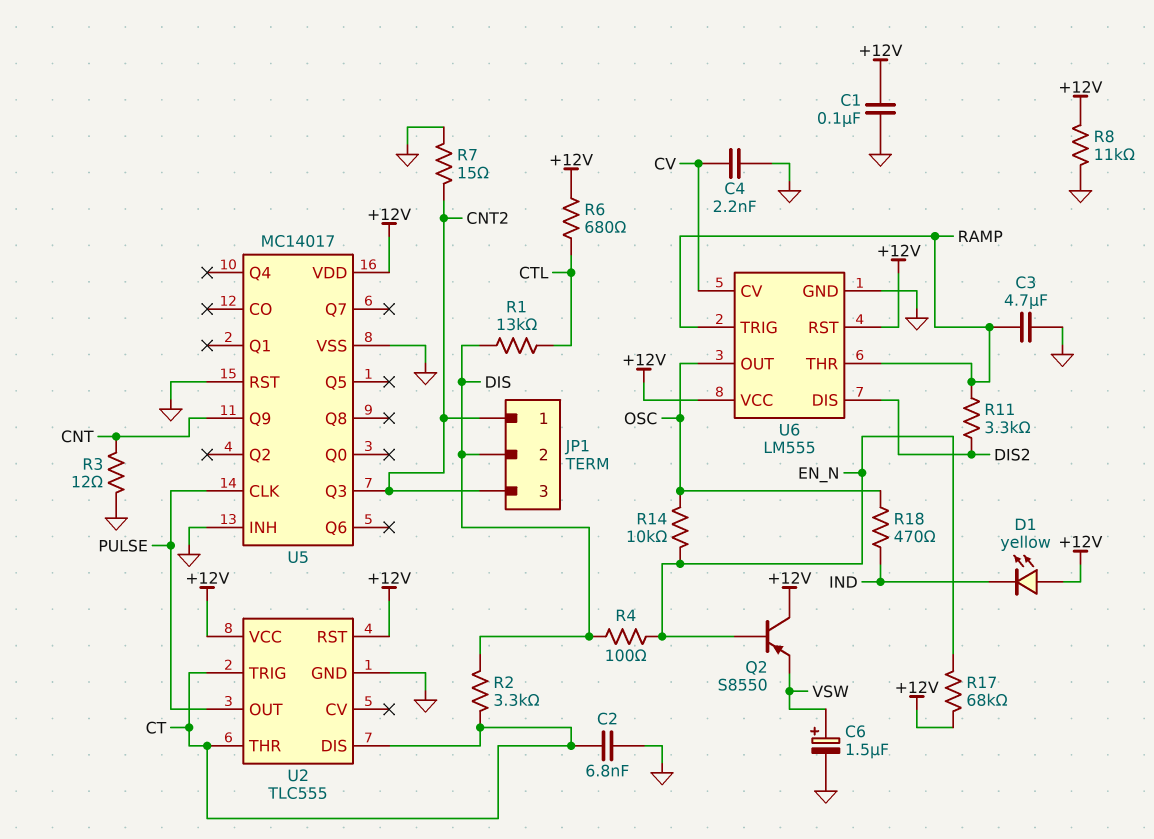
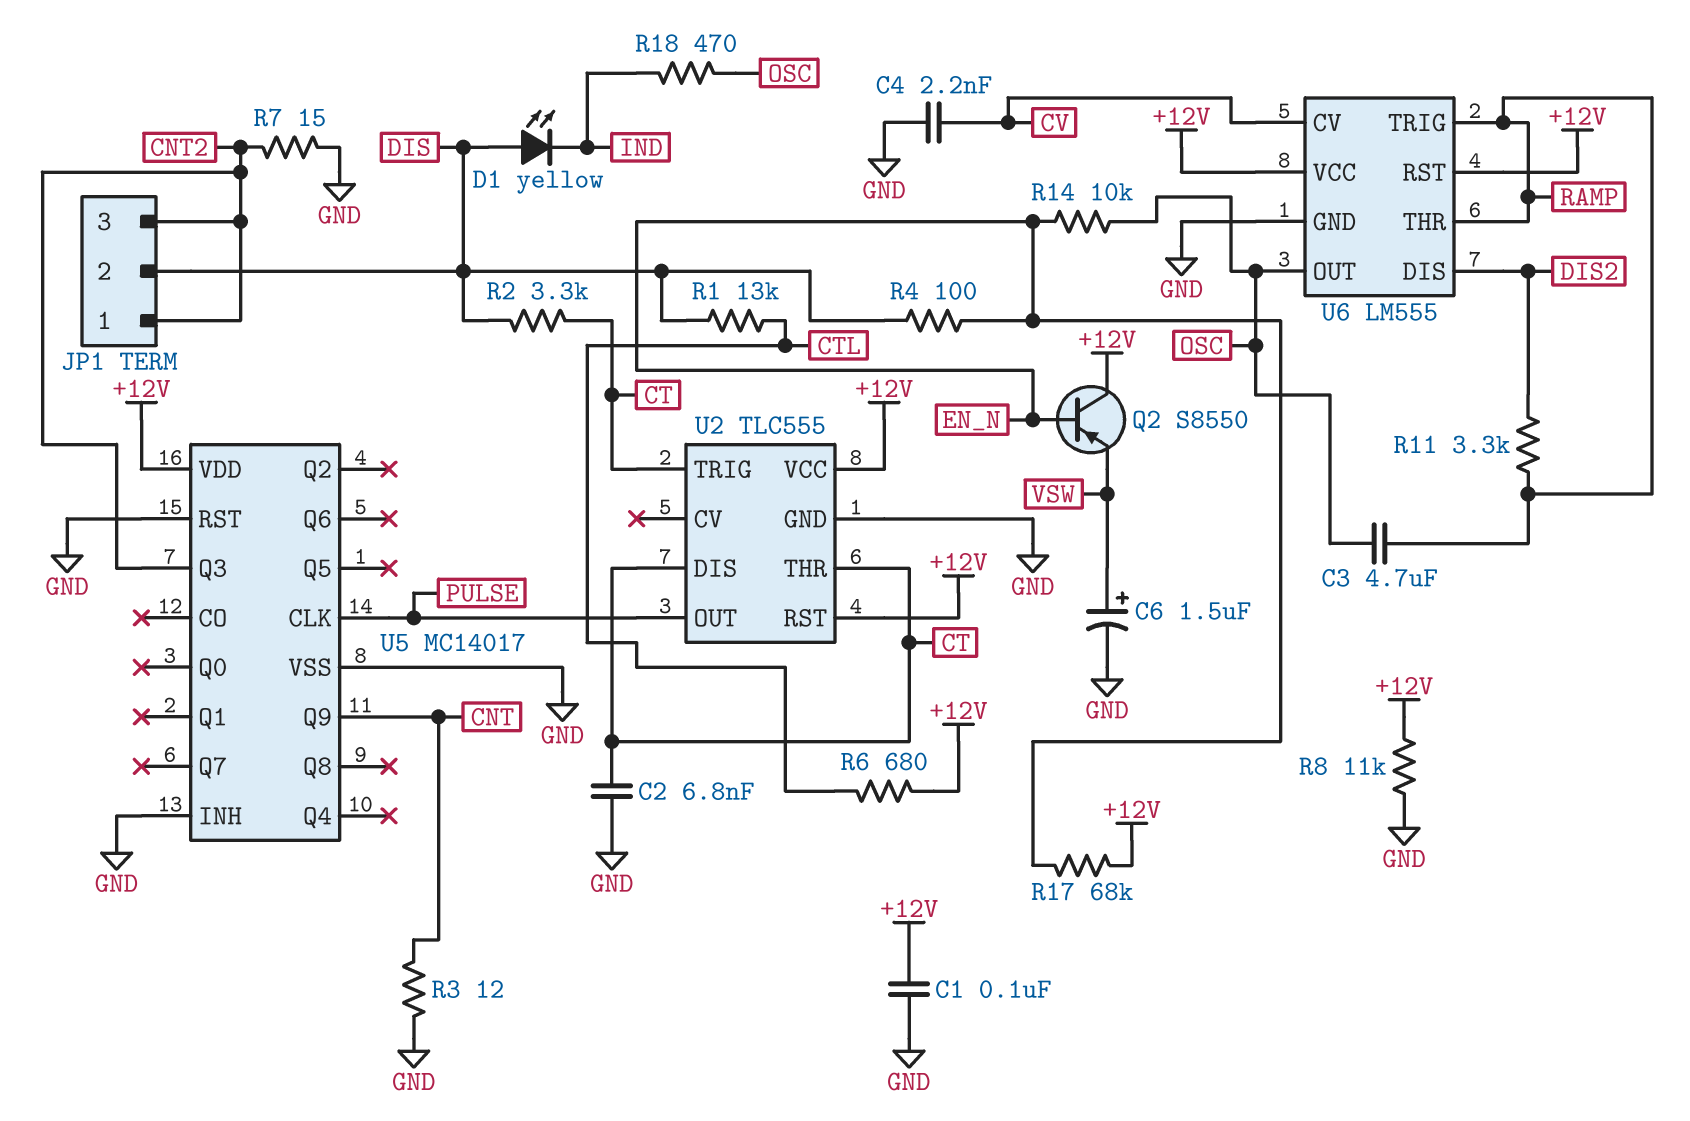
C3: 4.7uF (GND, RAMP) -> 4.7uF (OSC, RAMP)
D1: LED yellow (A +12V, K IND) -> LED yellow (A DIS, K IND)

